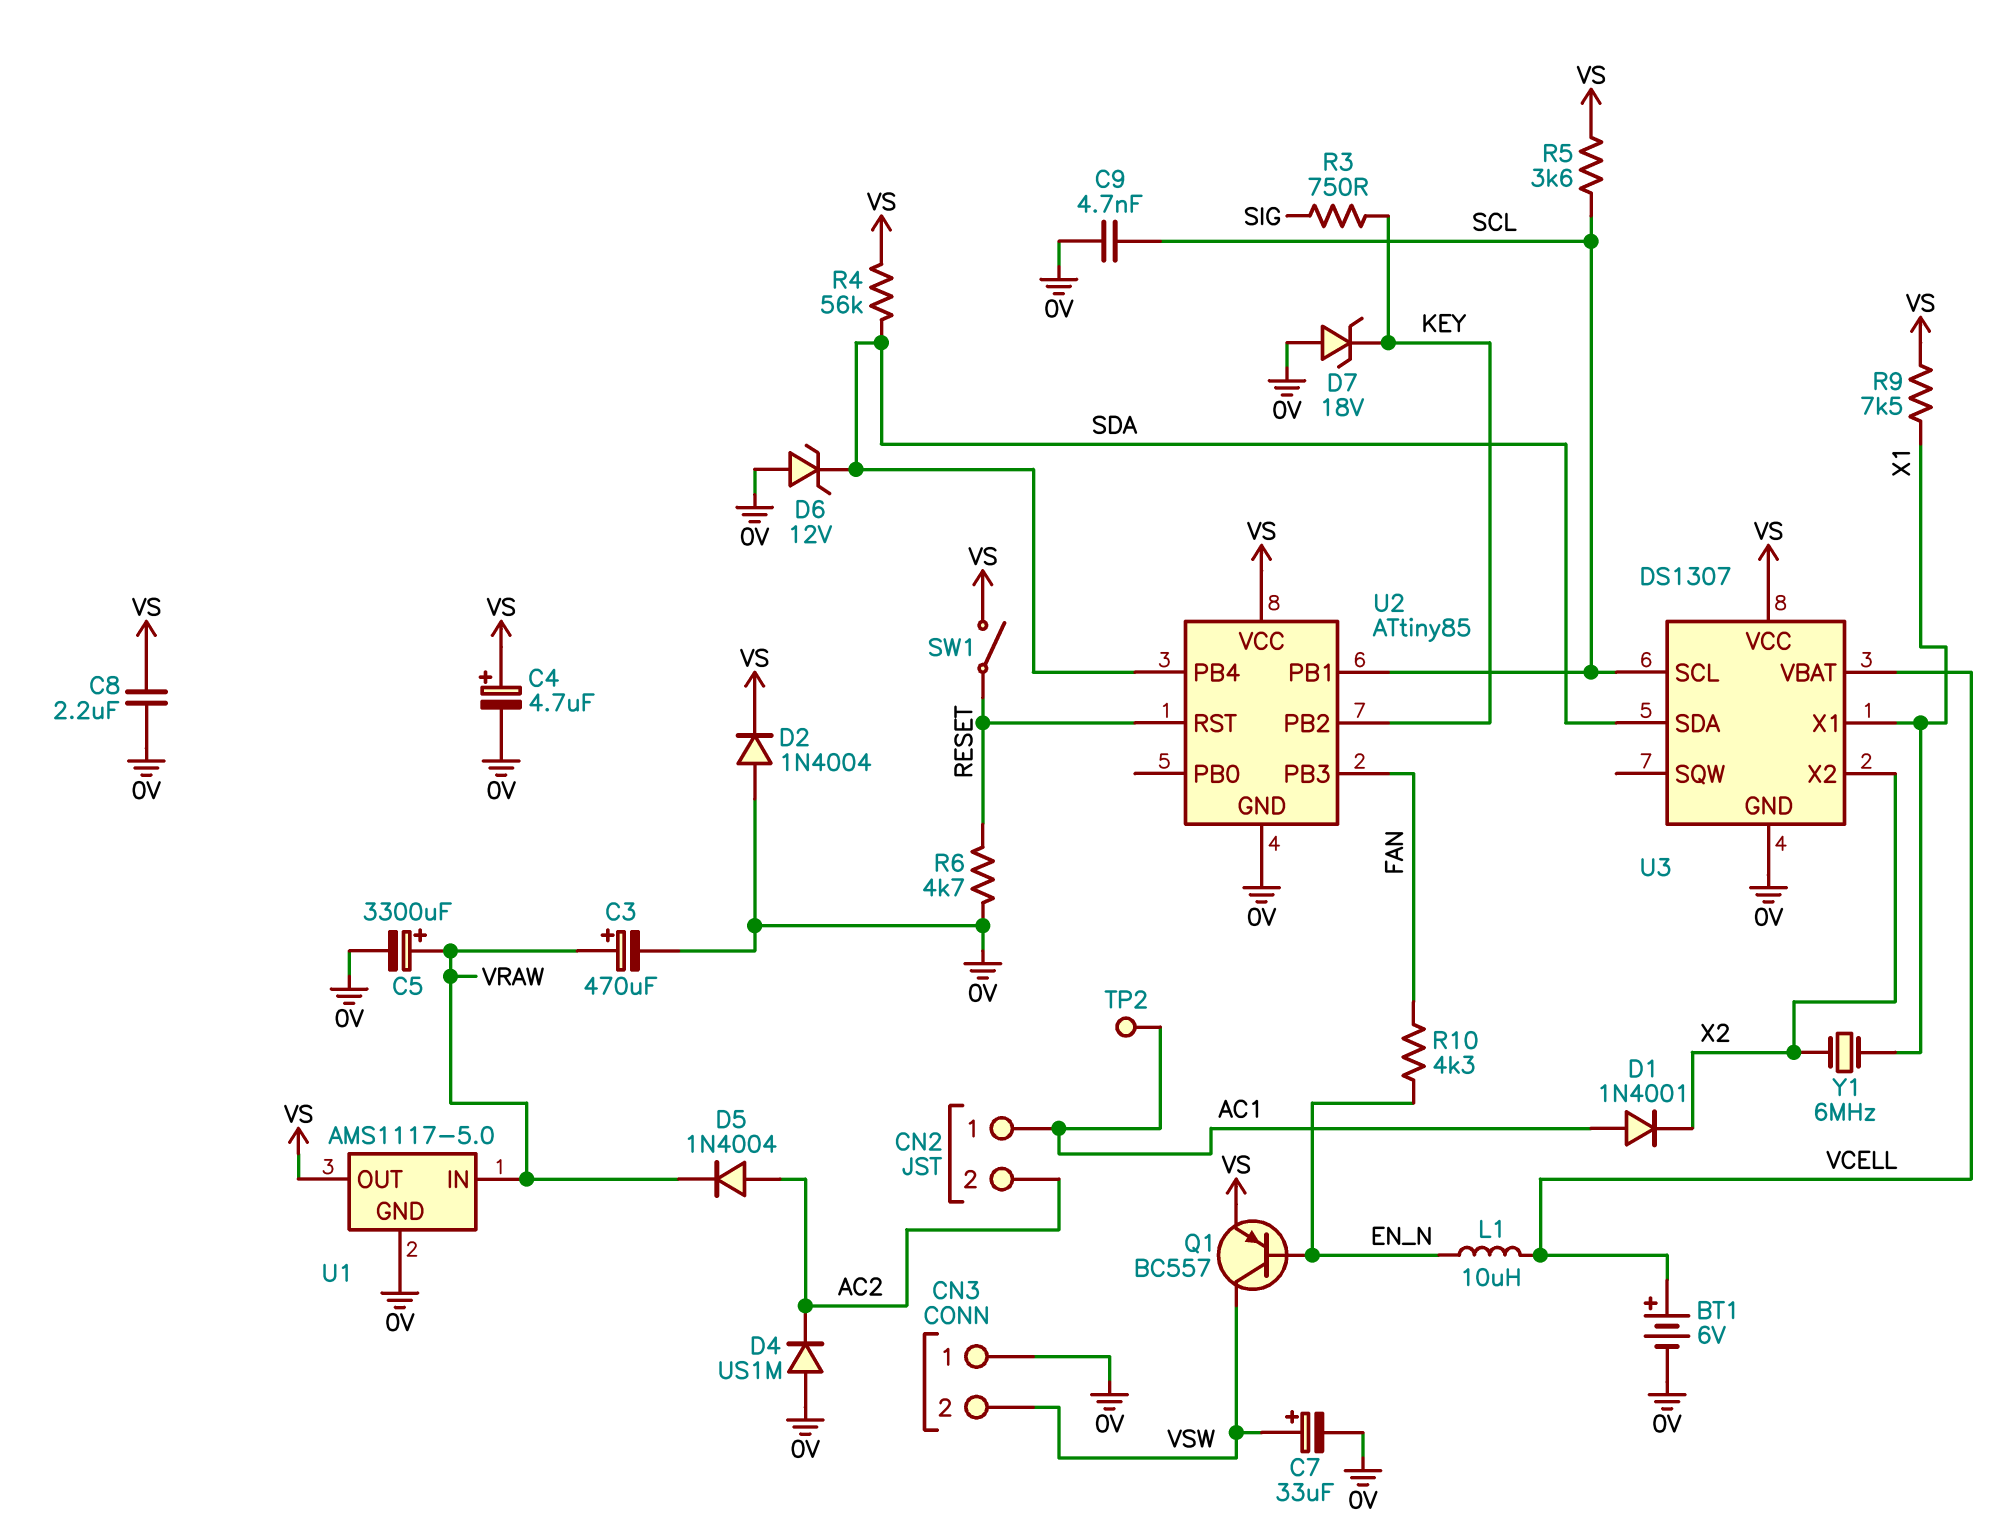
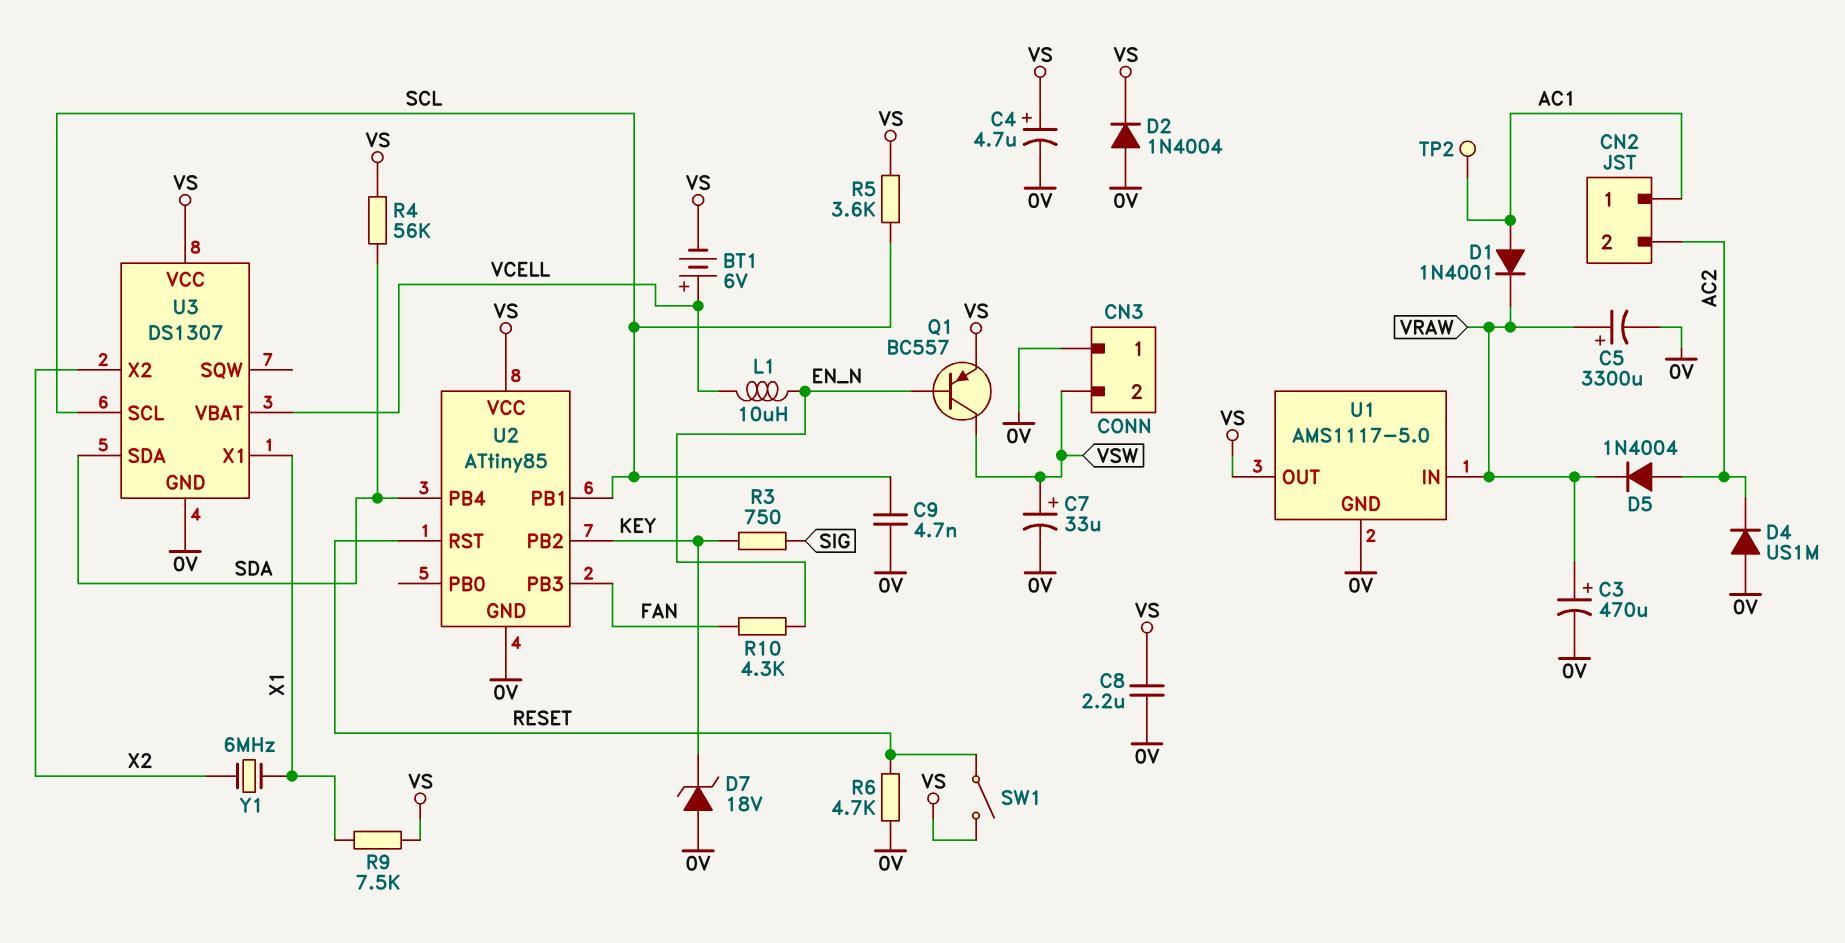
BT1: 6V (plus VCELL, minus 0V) -> 6V (plus VCELL, minus VS)
D1: diode 1N4001 (A AC1, K X2) -> diode 1N4001 (A AC1, K VRAW)
D6: zener 12V (A 0V, K SDA) -> none

